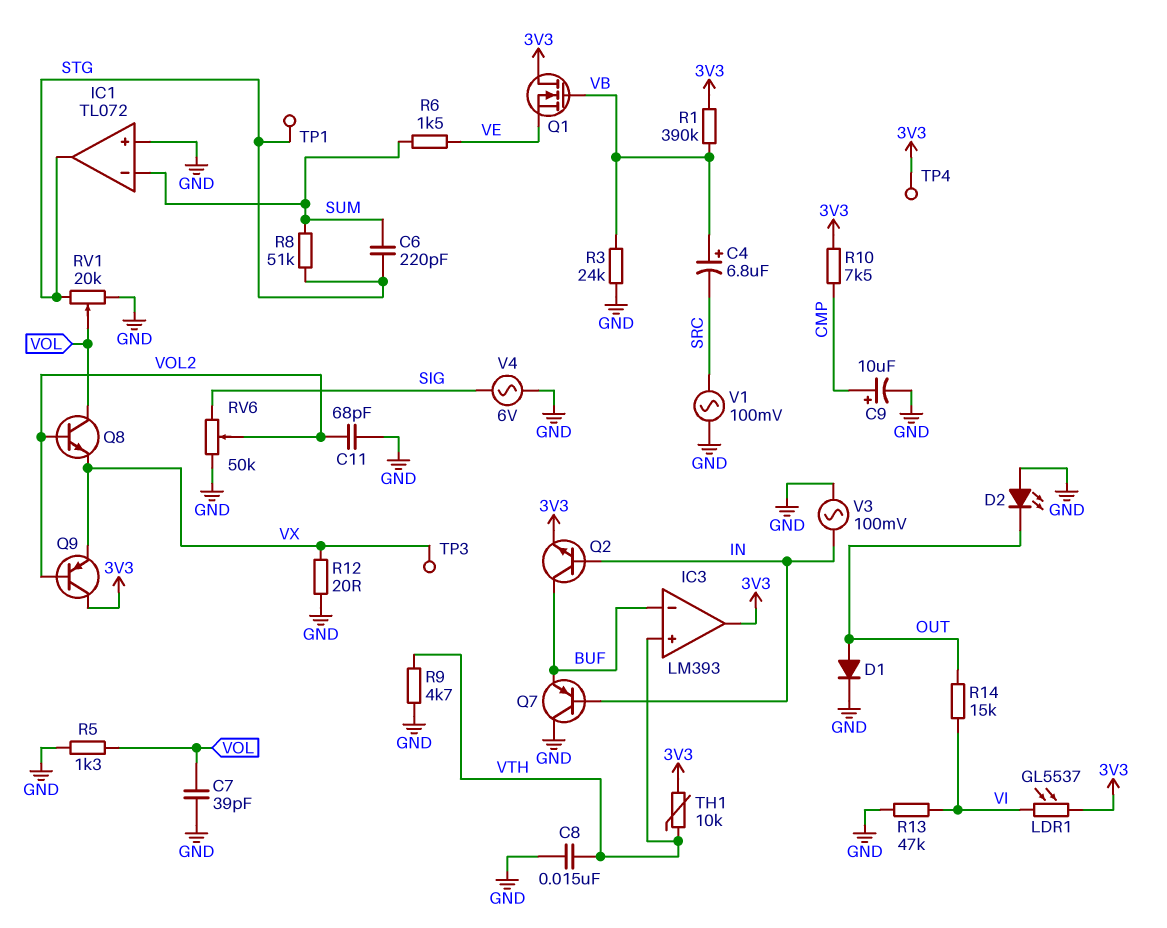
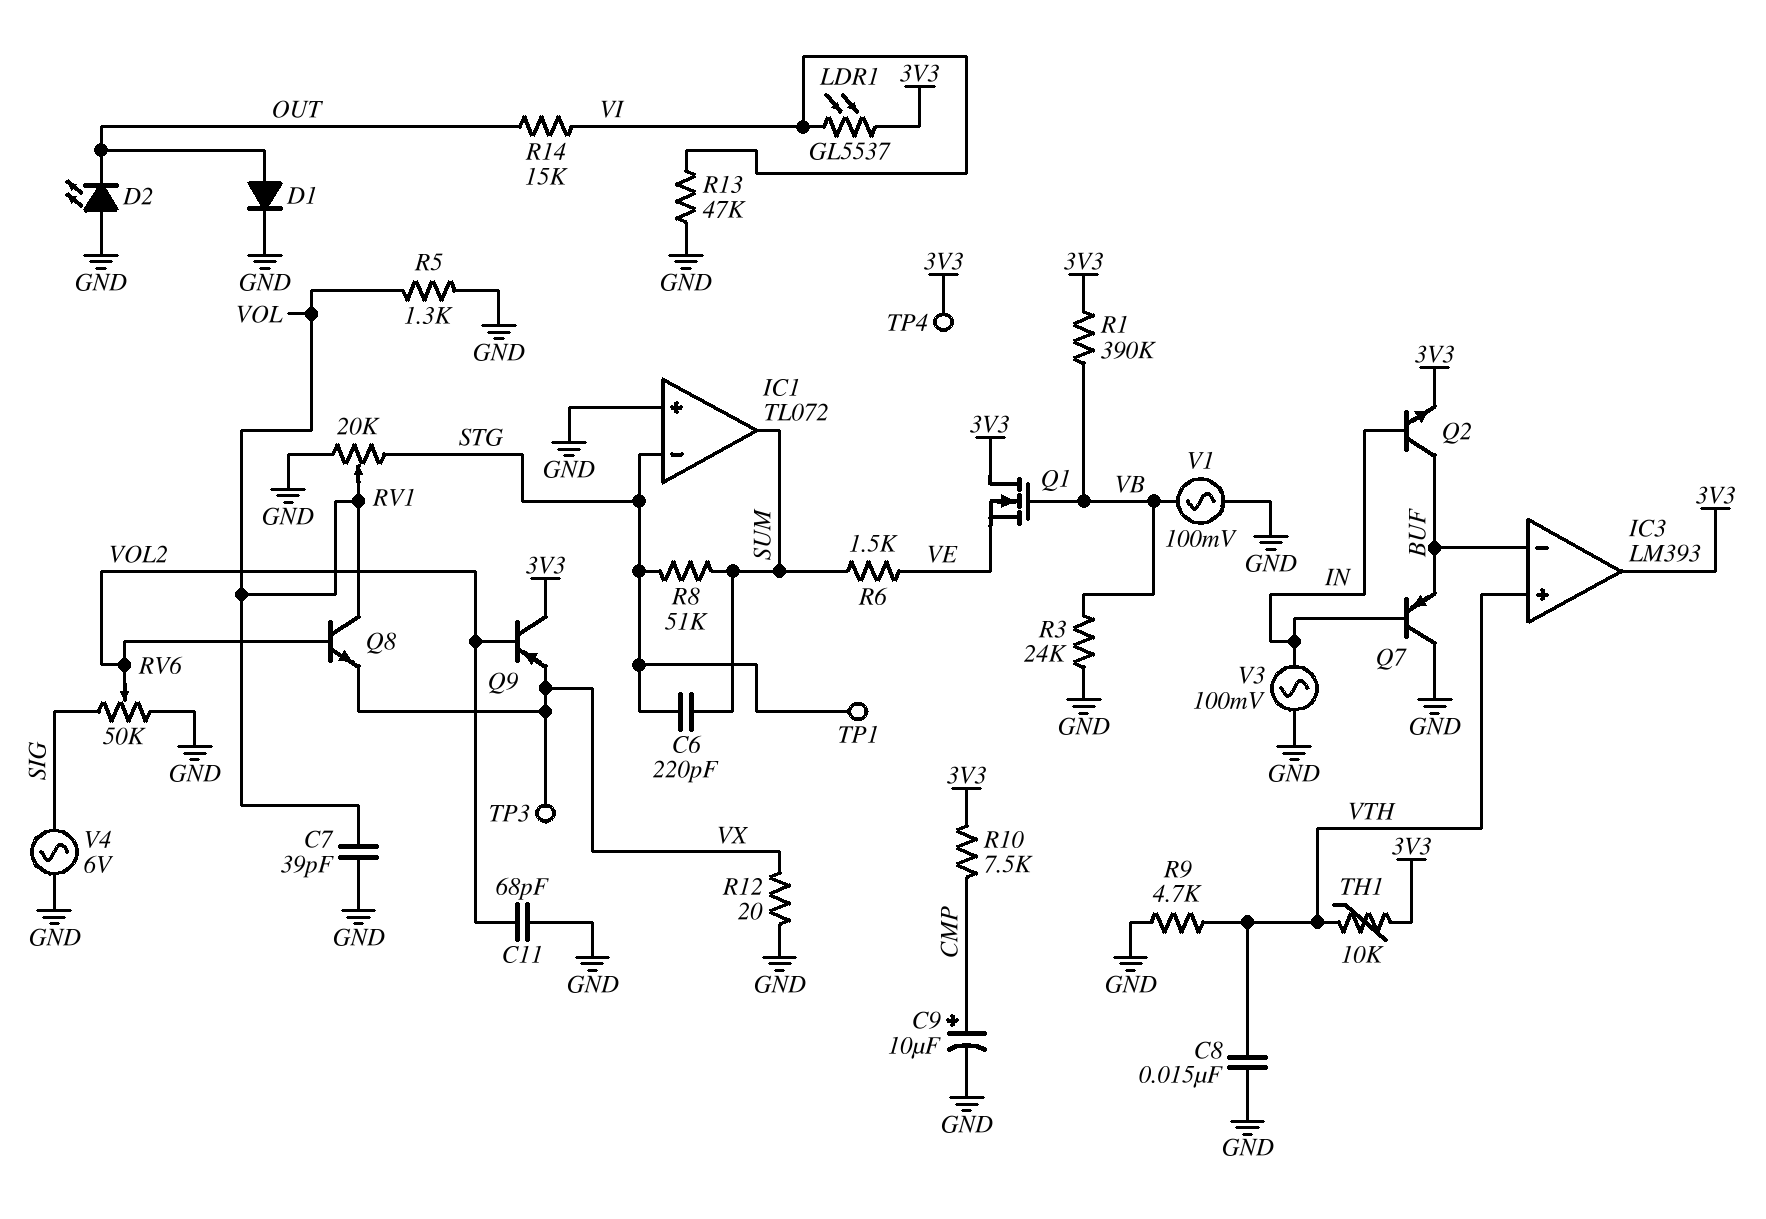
C4: 6.8uF (plus VB, minus SRC) -> none
IC1 pin in-: SUM -> STG
IC1 pin out: STG -> SUM
V1: AC 100mV (GND, SRC) -> AC 100mV (GND, VB)

